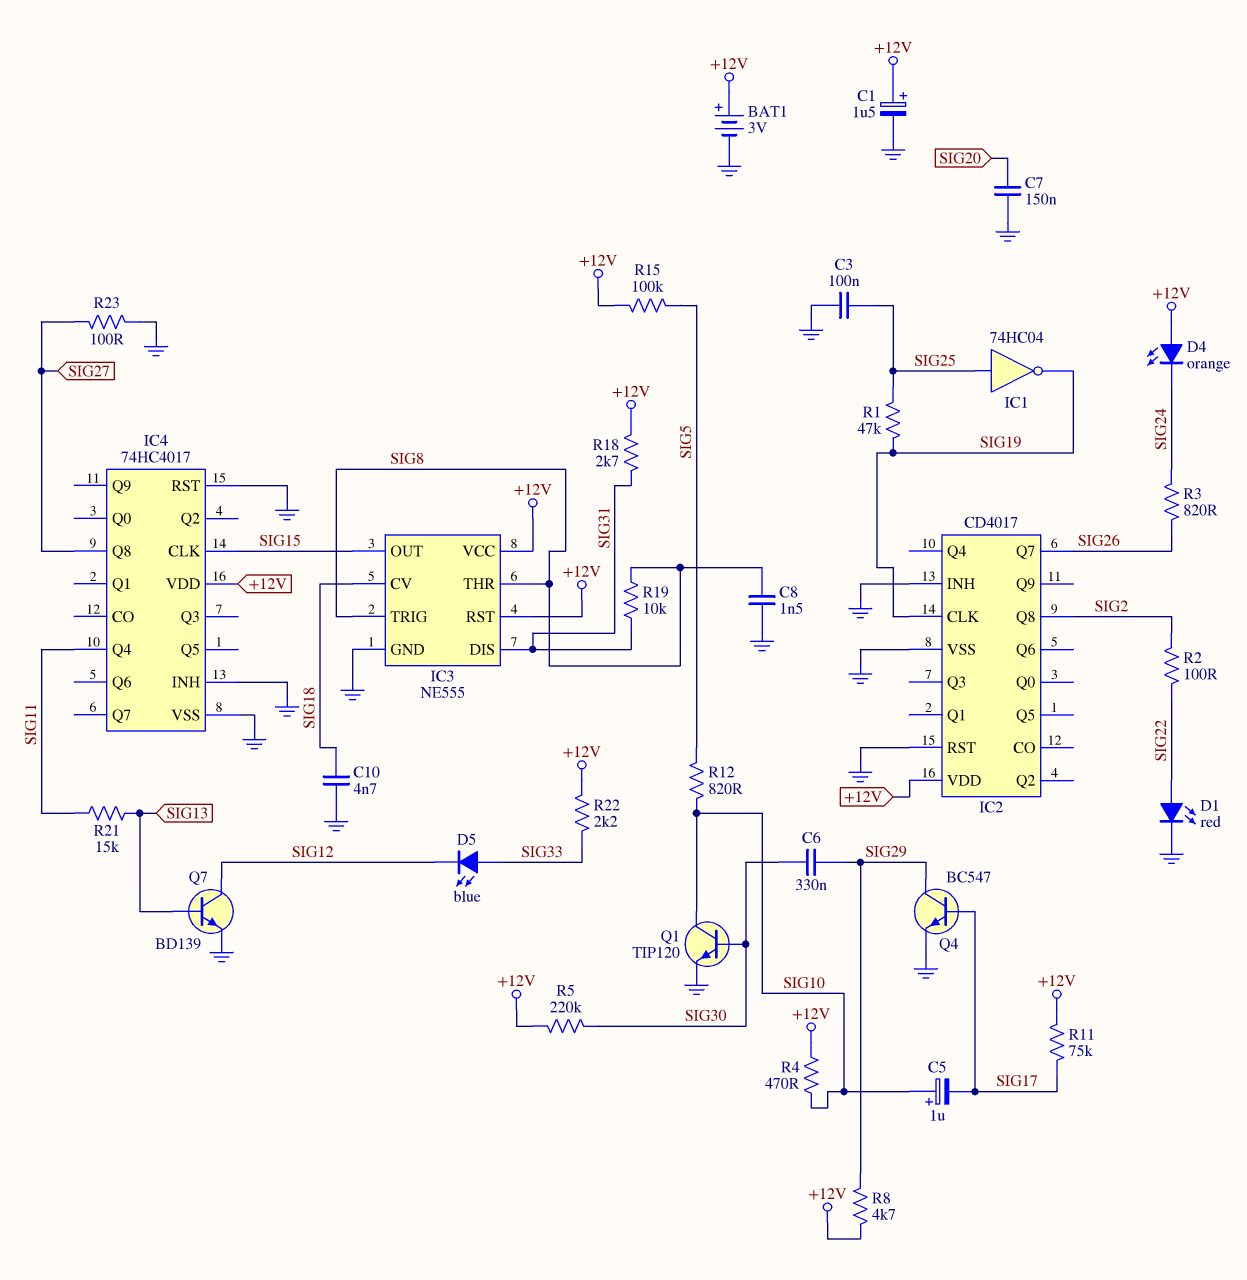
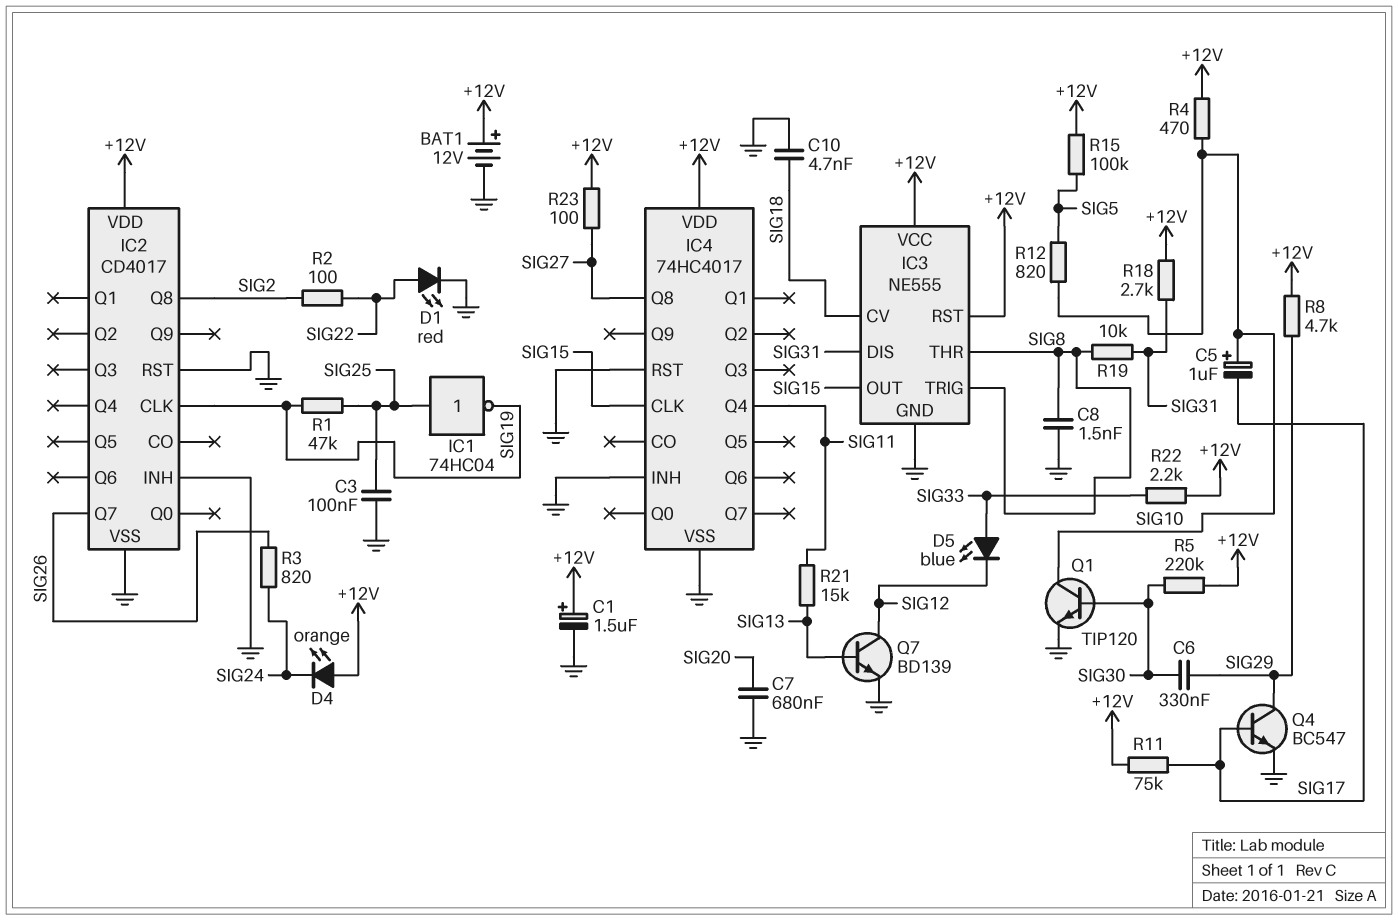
BAT1: 3V (plus +12V, minus GND) -> 12V (plus +12V, minus GND)
C7: 150nF (GND, SIG20) -> 680nF (GND, SIG20)
R23: 100 (GND, SIG27) -> 100 (+12V, SIG27)

